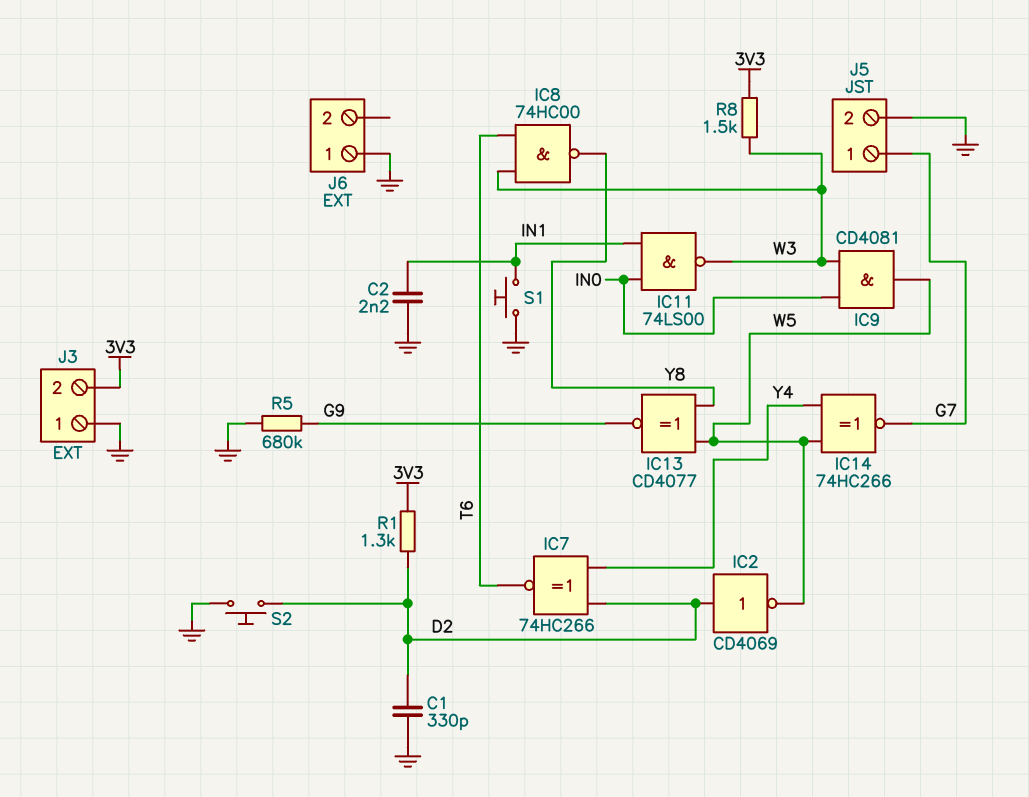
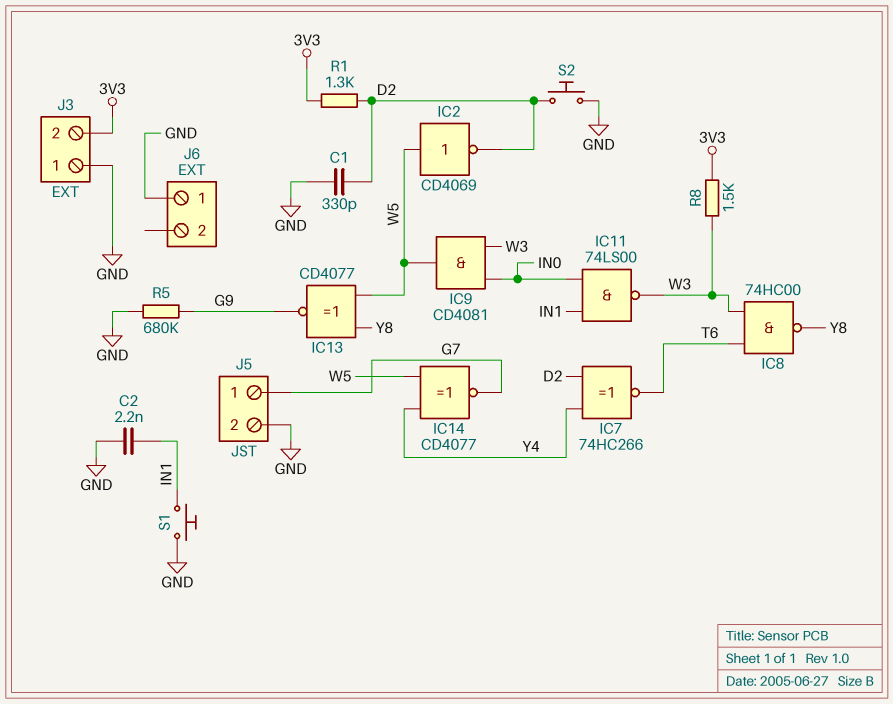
IC2: NOT CD4069 (in D2, out W5) -> NOT CD4069 (in W5, out D2)
IC14: XNOR 74HC266 (in W5, in Y4, out G7) -> XNOR CD4077 (in W5, in Y4, out G7)

